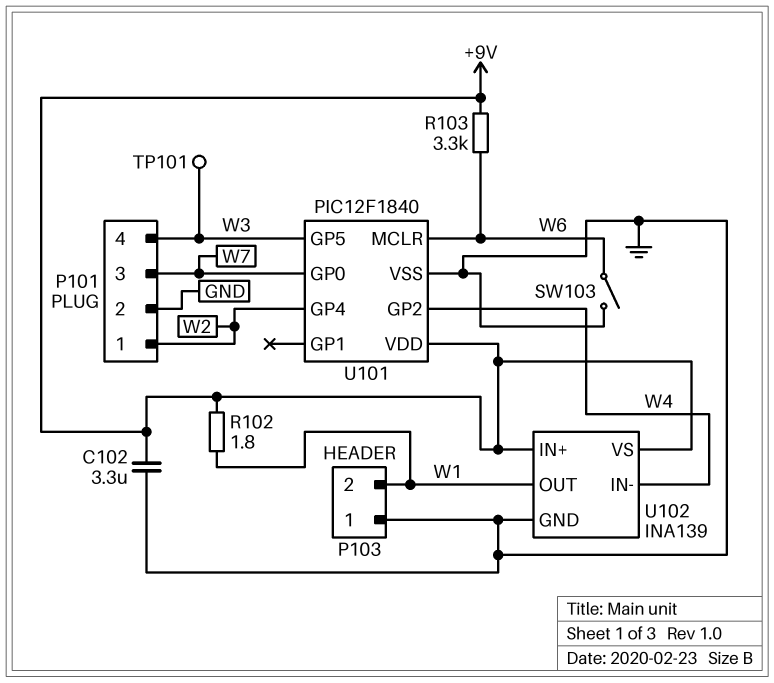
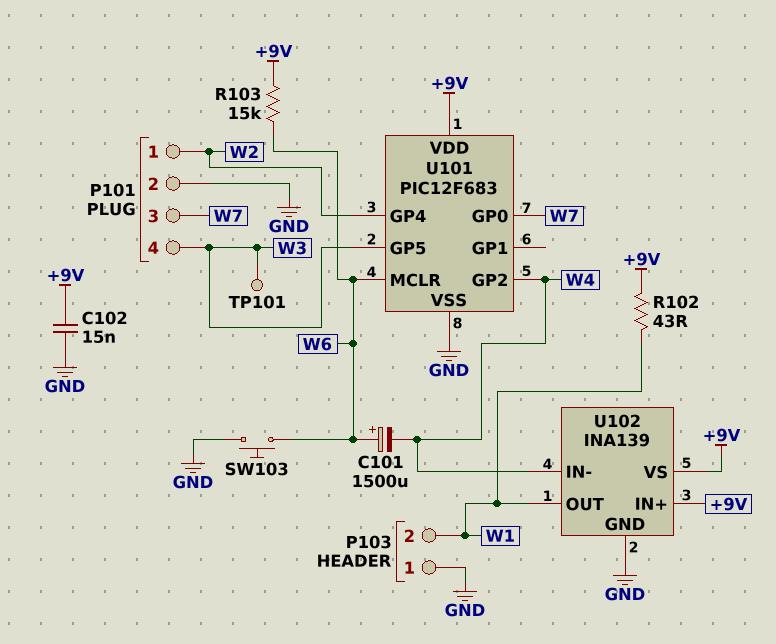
C101: none -> 1500uF (plus W6, minus W4)
C102: 3.3uF (+9V, GND) -> 15nF (+9V, GND)
R102: 1.8 (+9V, W1) -> 43 (+9V, W1)
R103: 3.3k (+9V, W6) -> 15k (+9V, W6)
SW103: switch (GND, W6) -> button (GND, W6)
U101: PIC12F1840 -> PIC12F683

